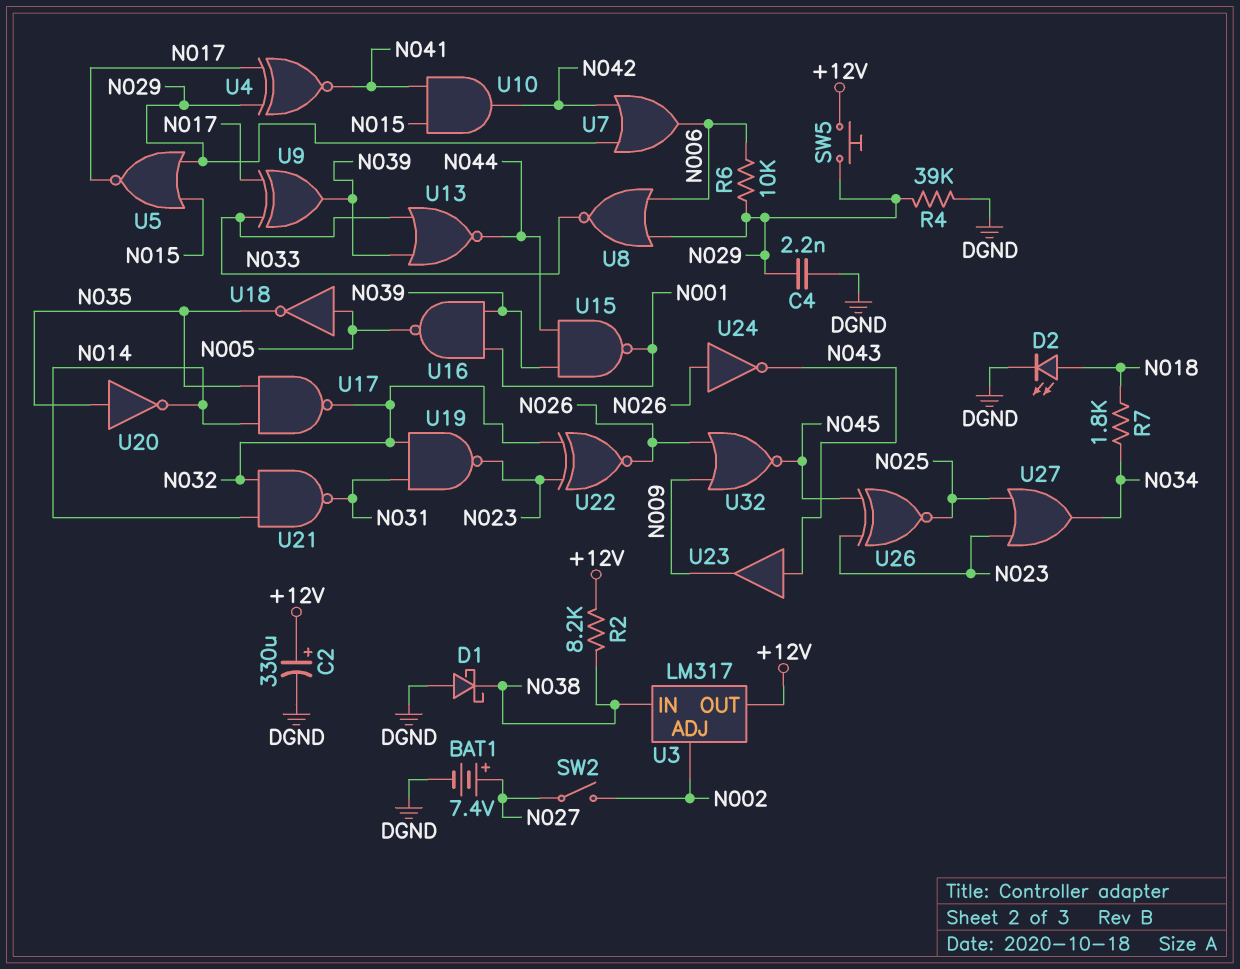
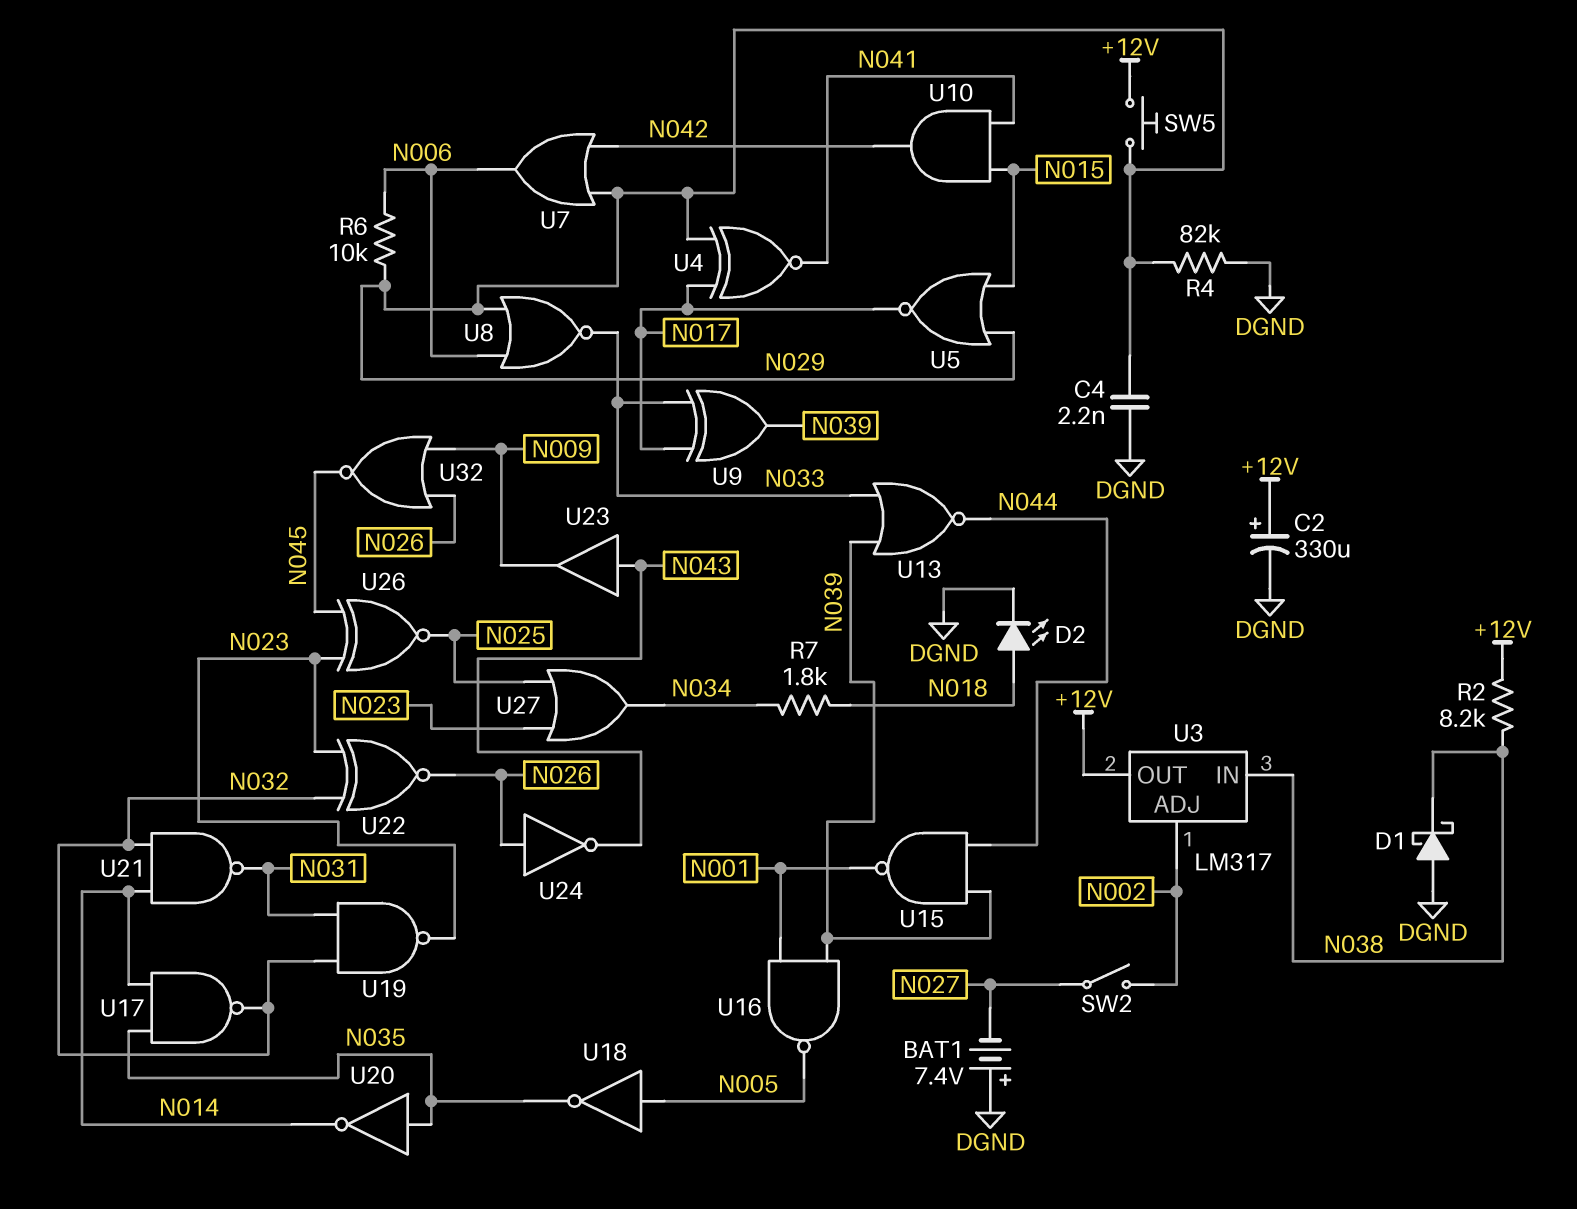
BAT1: 7.4V (plus N027, minus DGND) -> 7.4V (plus DGND, minus N027)
R4: 39k (DGND, N029) -> 82k (DGND, N029)

